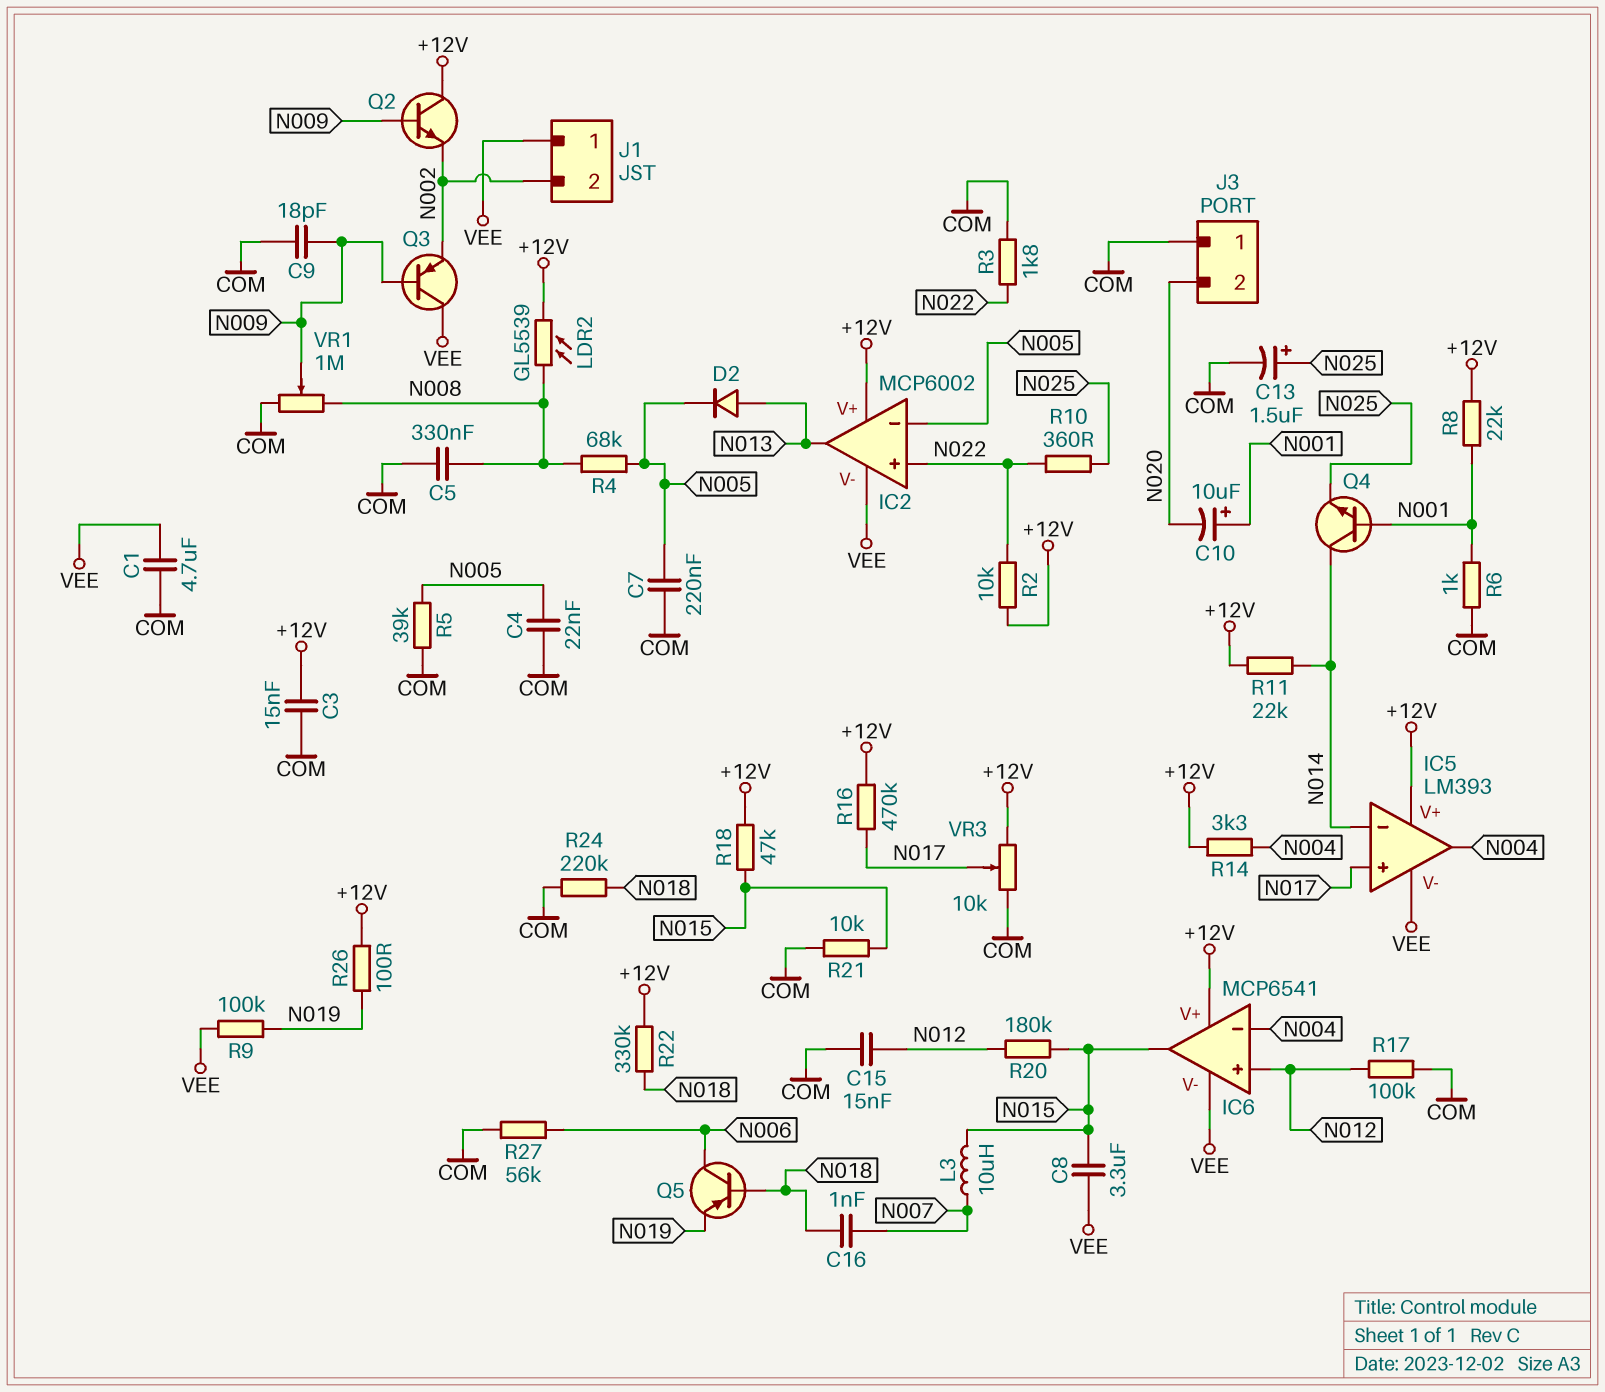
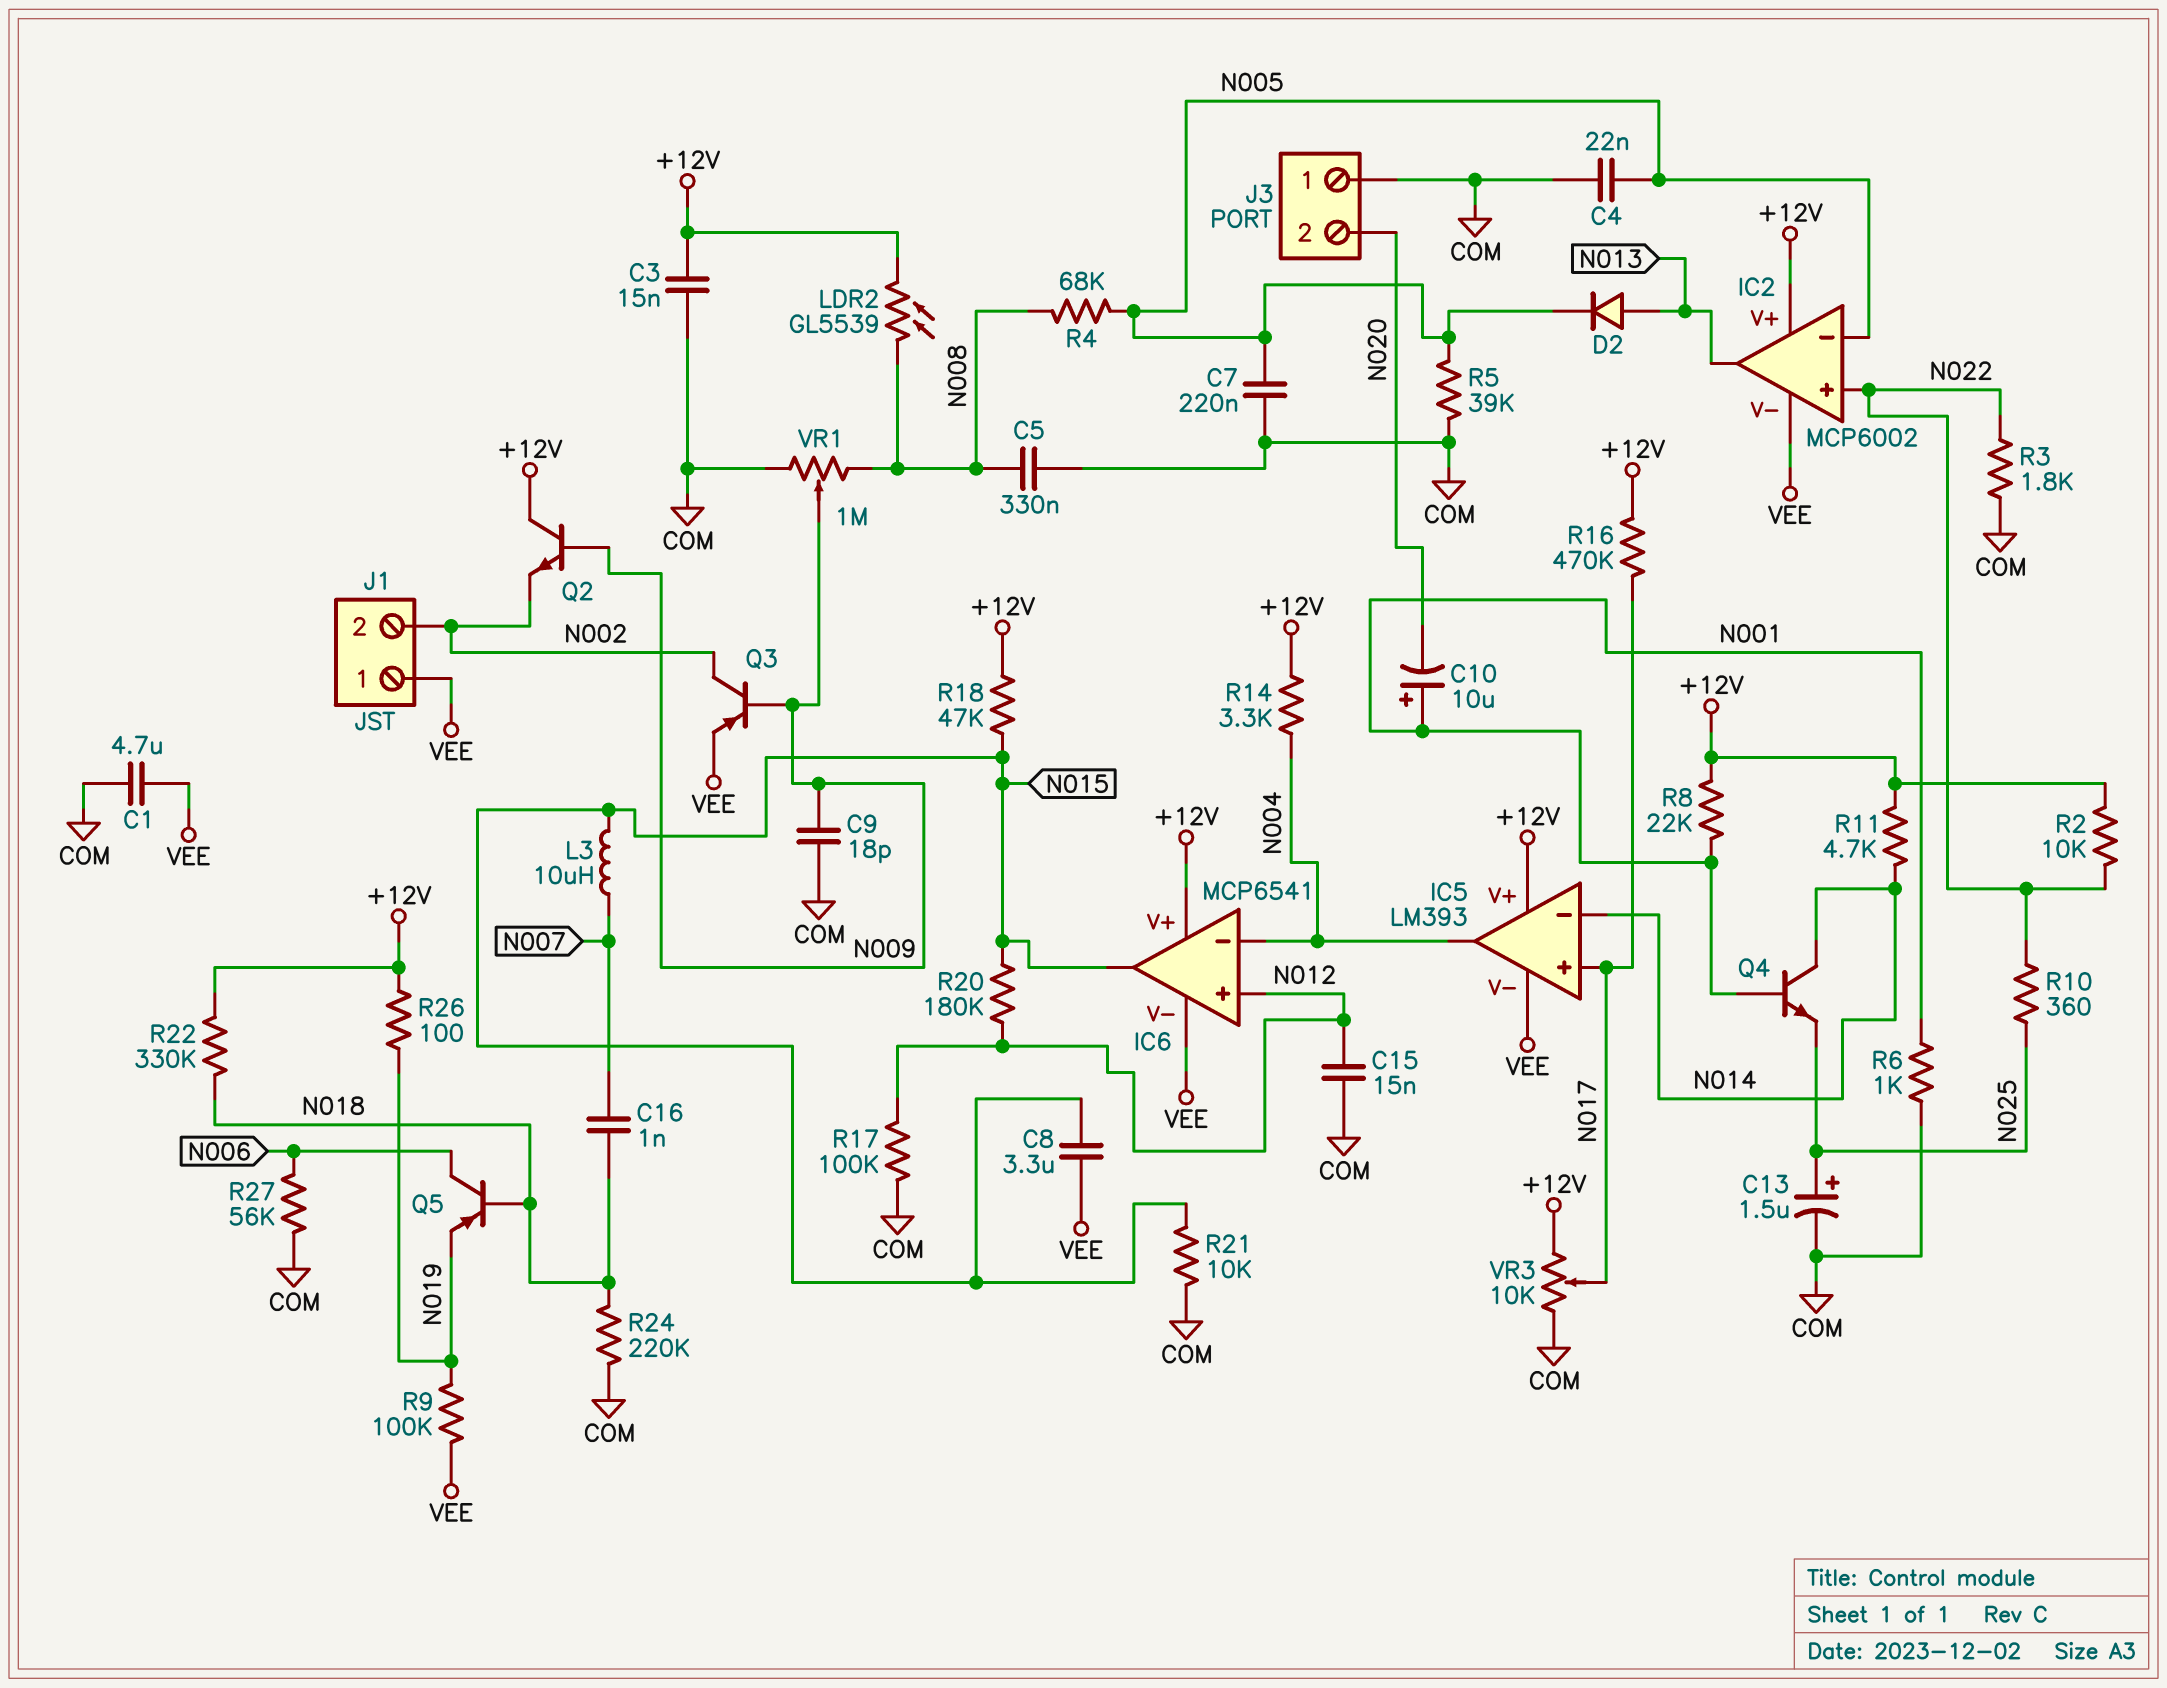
Q3: PNP (B N009, C VEE, E N002) -> PNP (B N009, C N002, E VEE)
R11: 22k (+12V, N014) -> 4.7k (+12V, N014)

